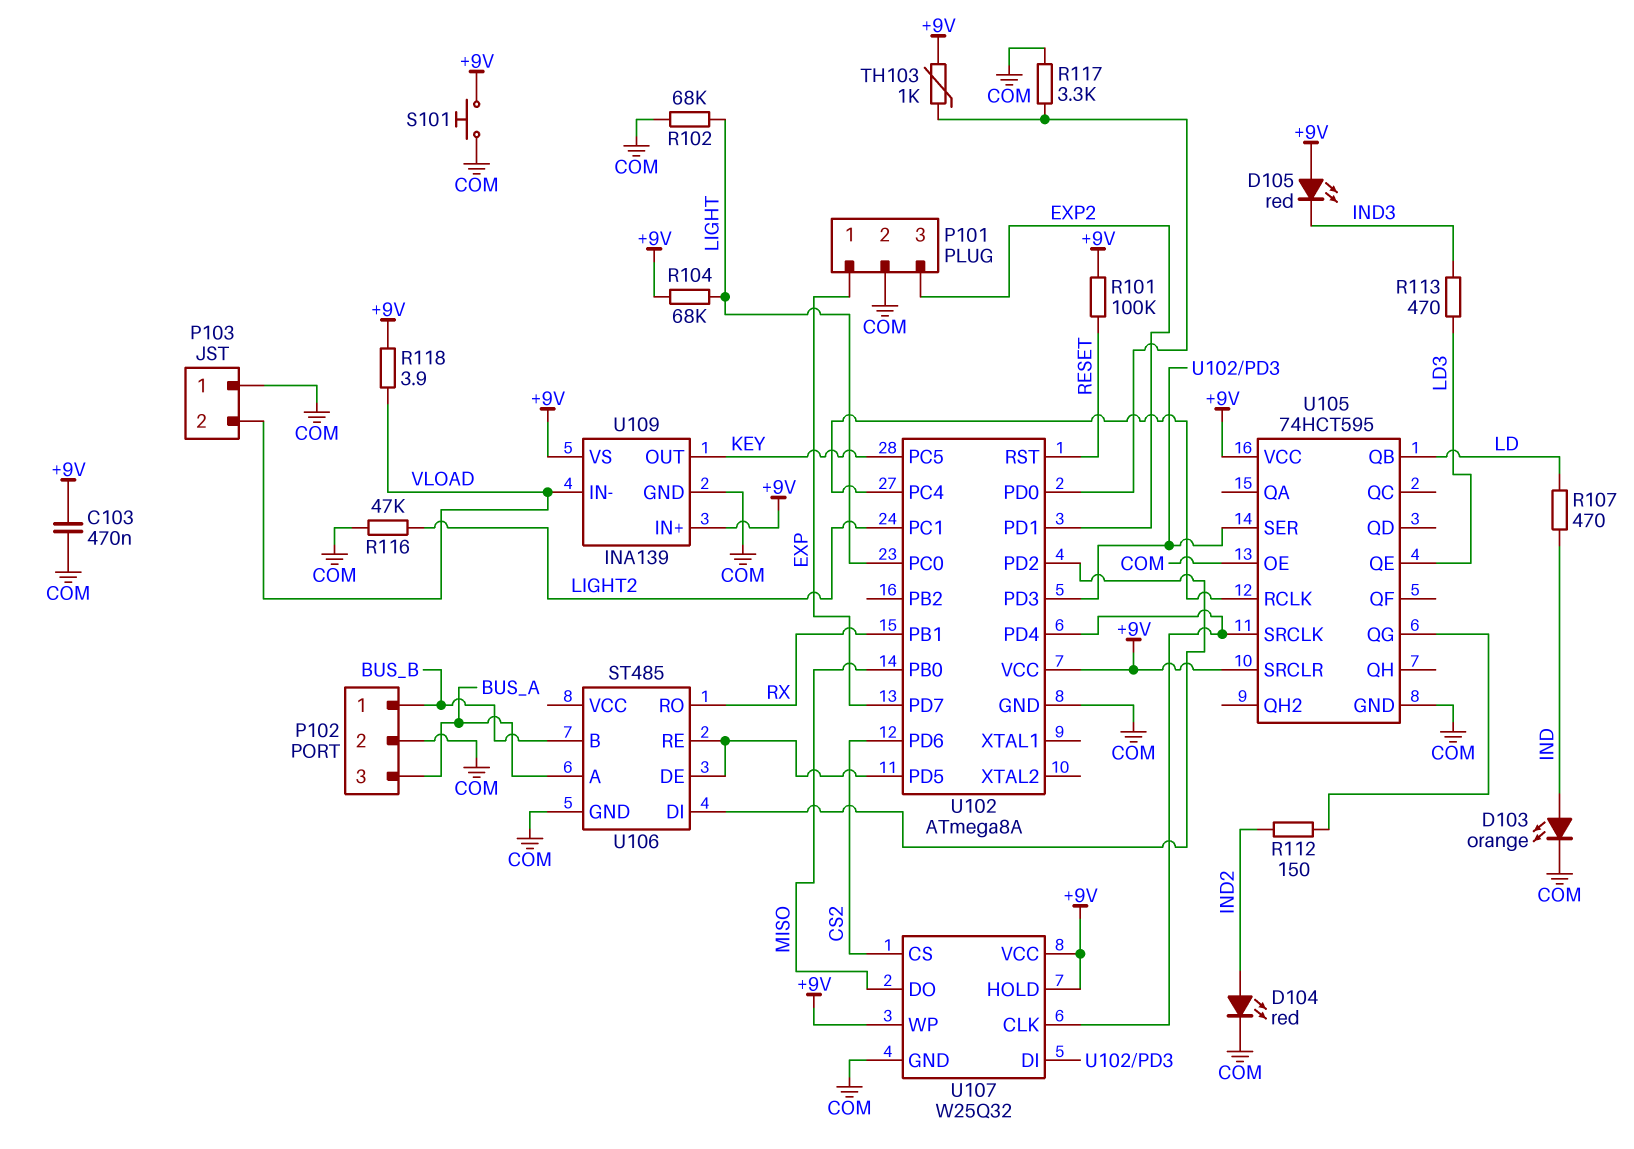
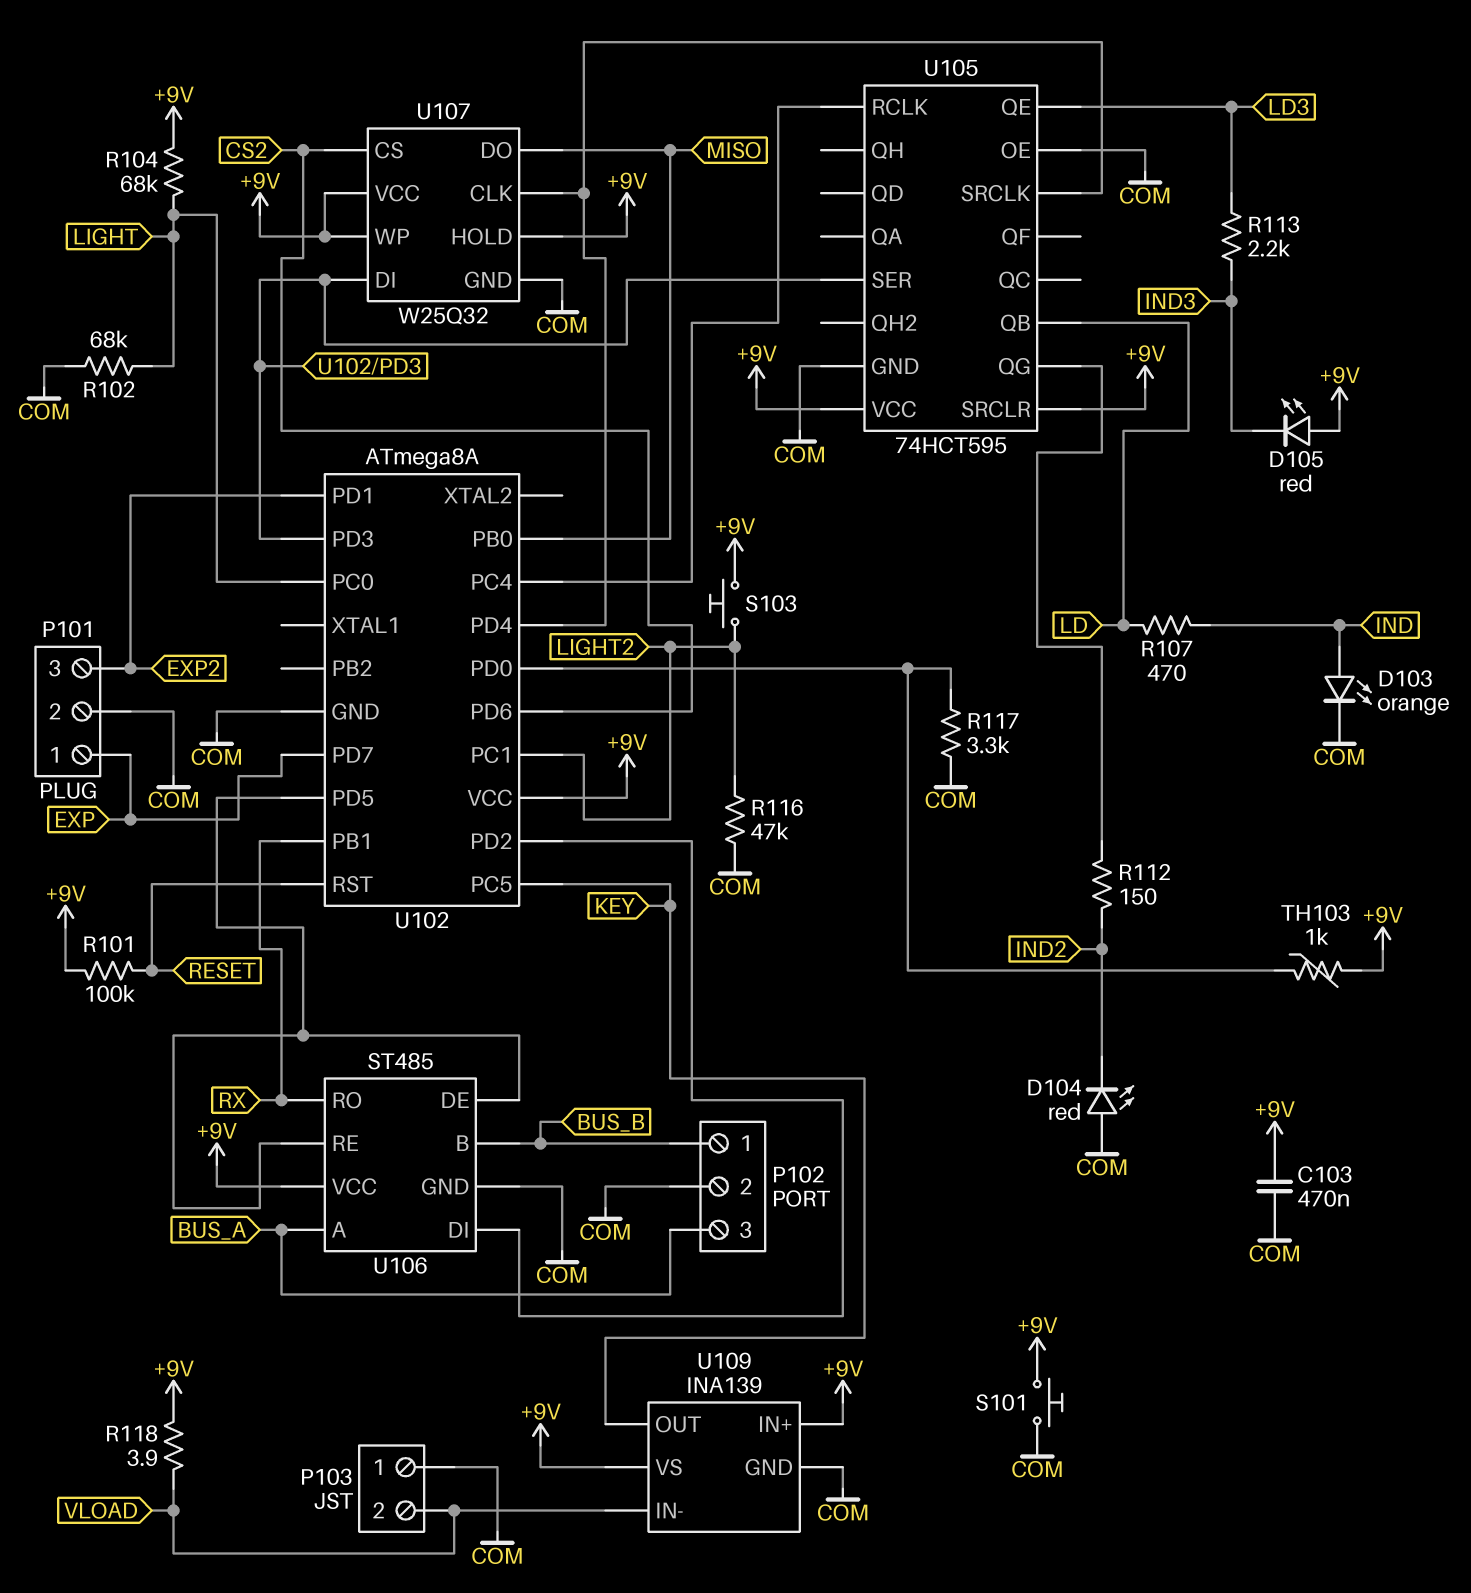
D104: LED red (A IND2, K COM) -> LED red (A COM, K IND2)
R113: 470 (IND3, LD3) -> 2.2k (IND3, LD3)
S103: none -> button (+9V, LIGHT2)
U106 pin VCC: none -> +9V

